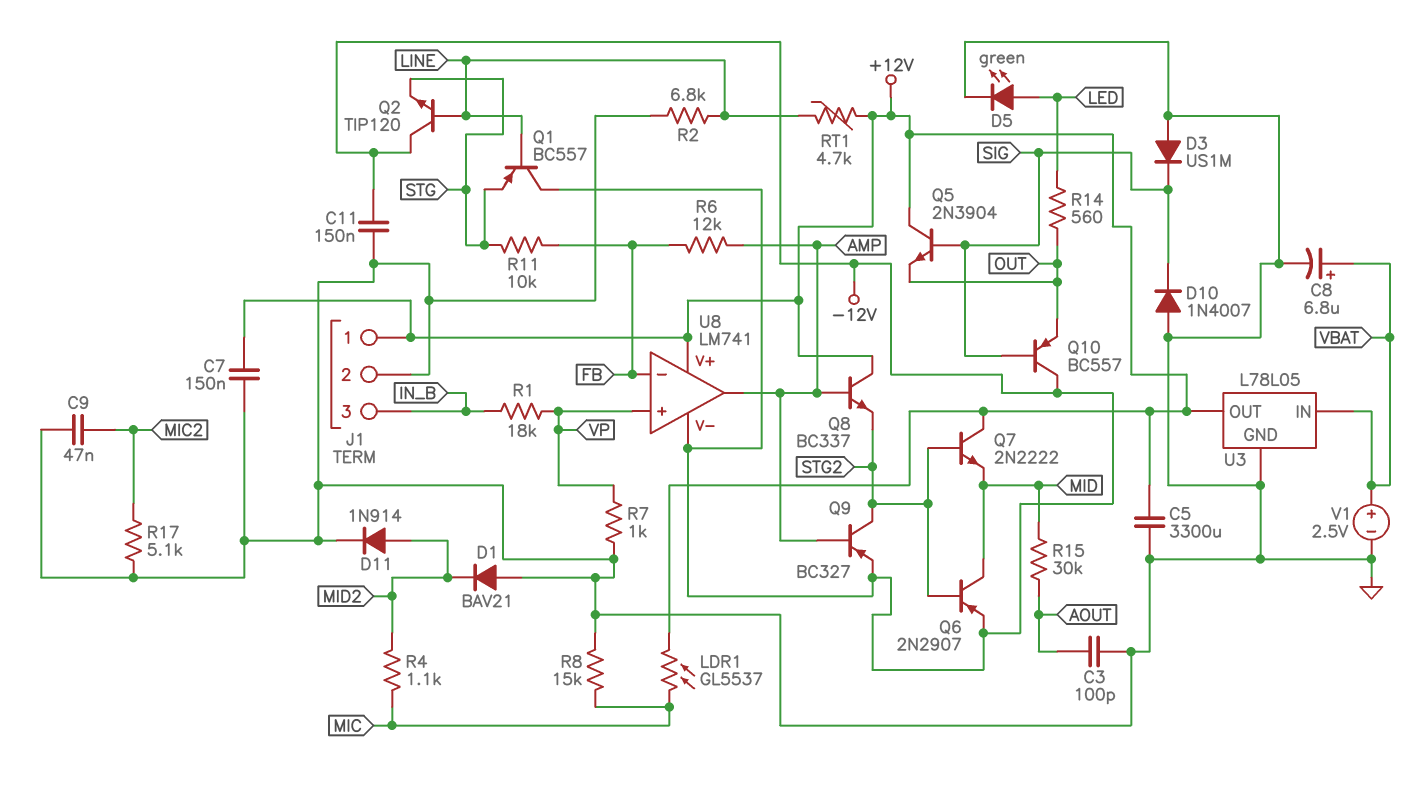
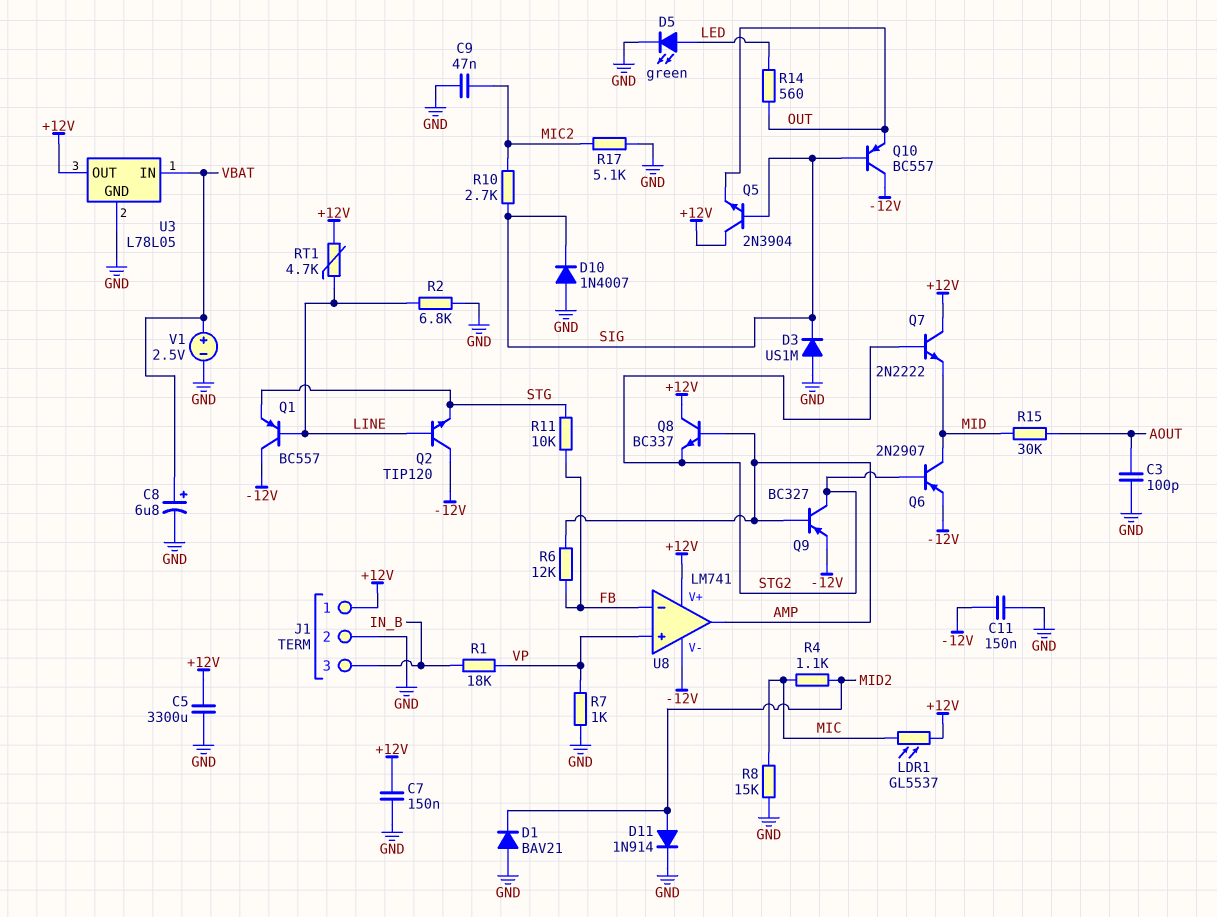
R10: none -> 2.7k (MIC2, SIG)

